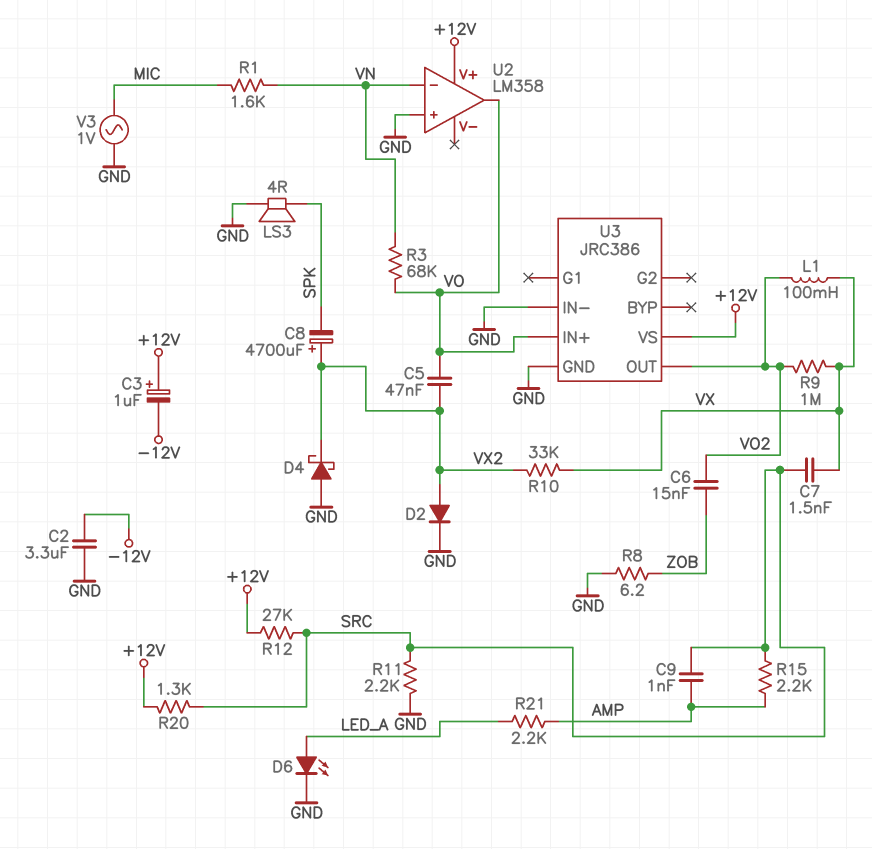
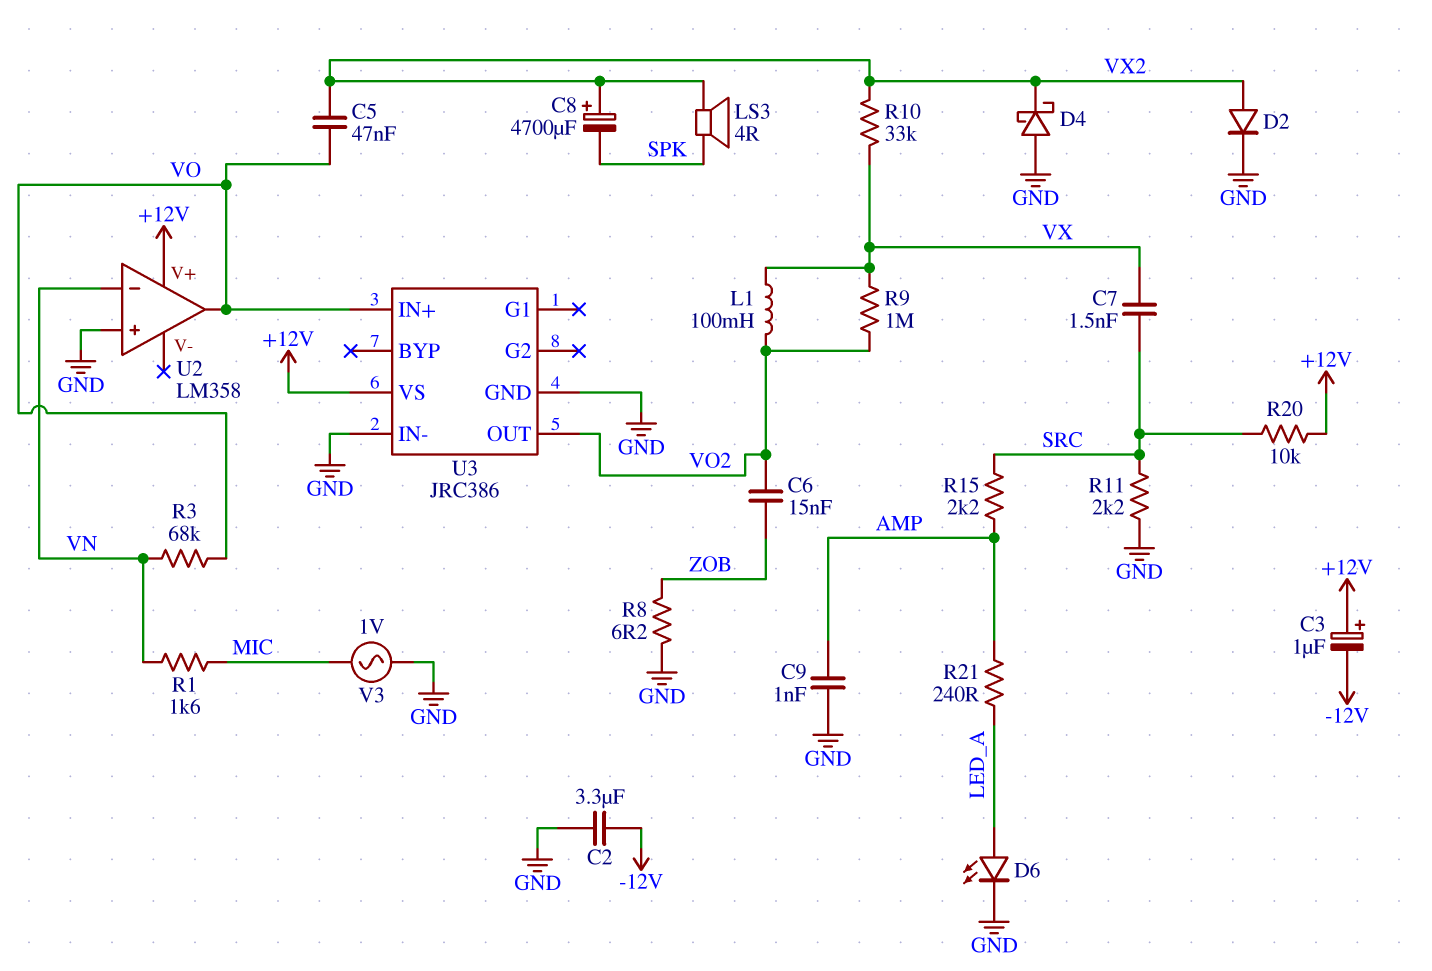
C9: 1nF (AMP, SRC) -> 1nF (AMP, GND)
LS3: speaker 4R (GND, SPK) -> speaker 4R (SPK, VX2)
R12: 27k (+12V, SRC) -> none
R20: 1.3k (+12V, SRC) -> 10k (+12V, SRC)
R21: 2.2k (AMP, LED_A) -> 240 (AMP, LED_A)

